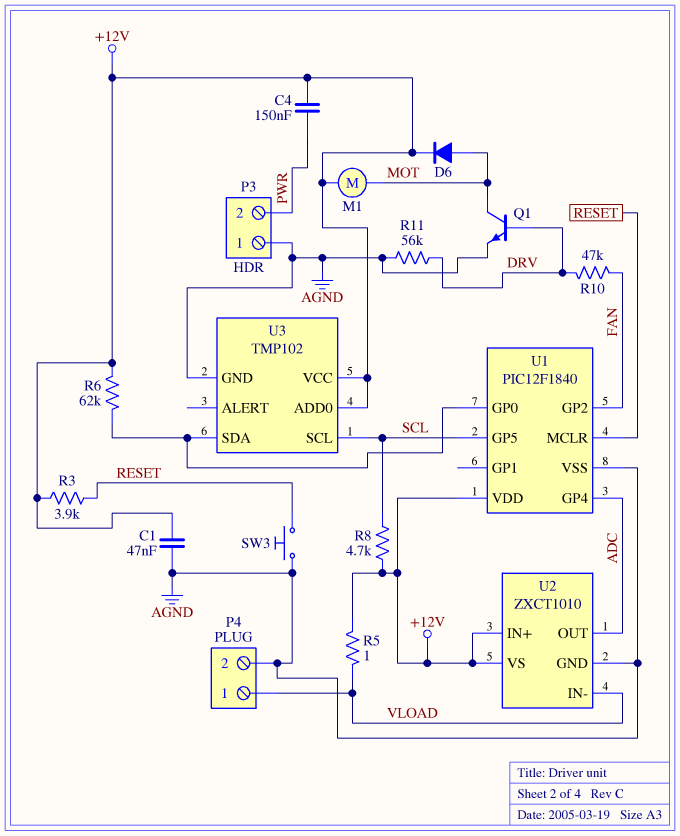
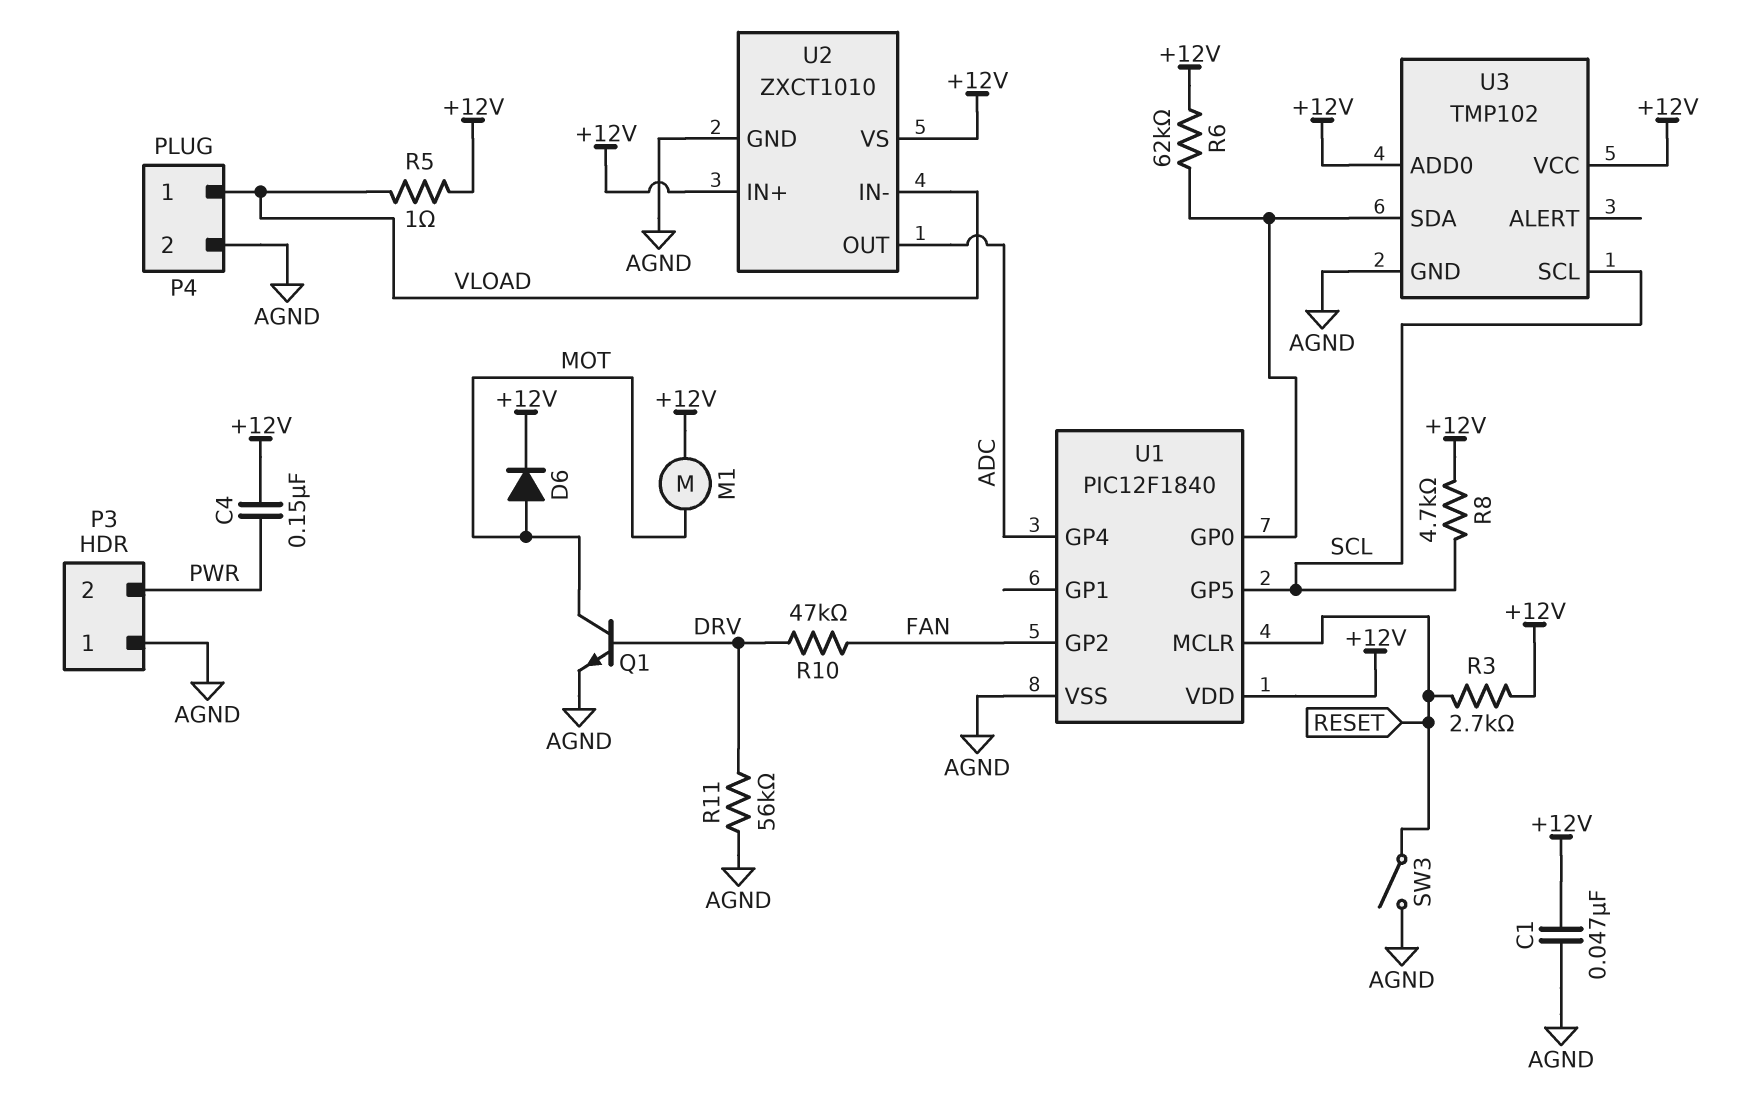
R3: 3.9k (+12V, RESET) -> 2.7k (+12V, RESET)
SW3: button (AGND, RESET) -> switch (AGND, RESET)

